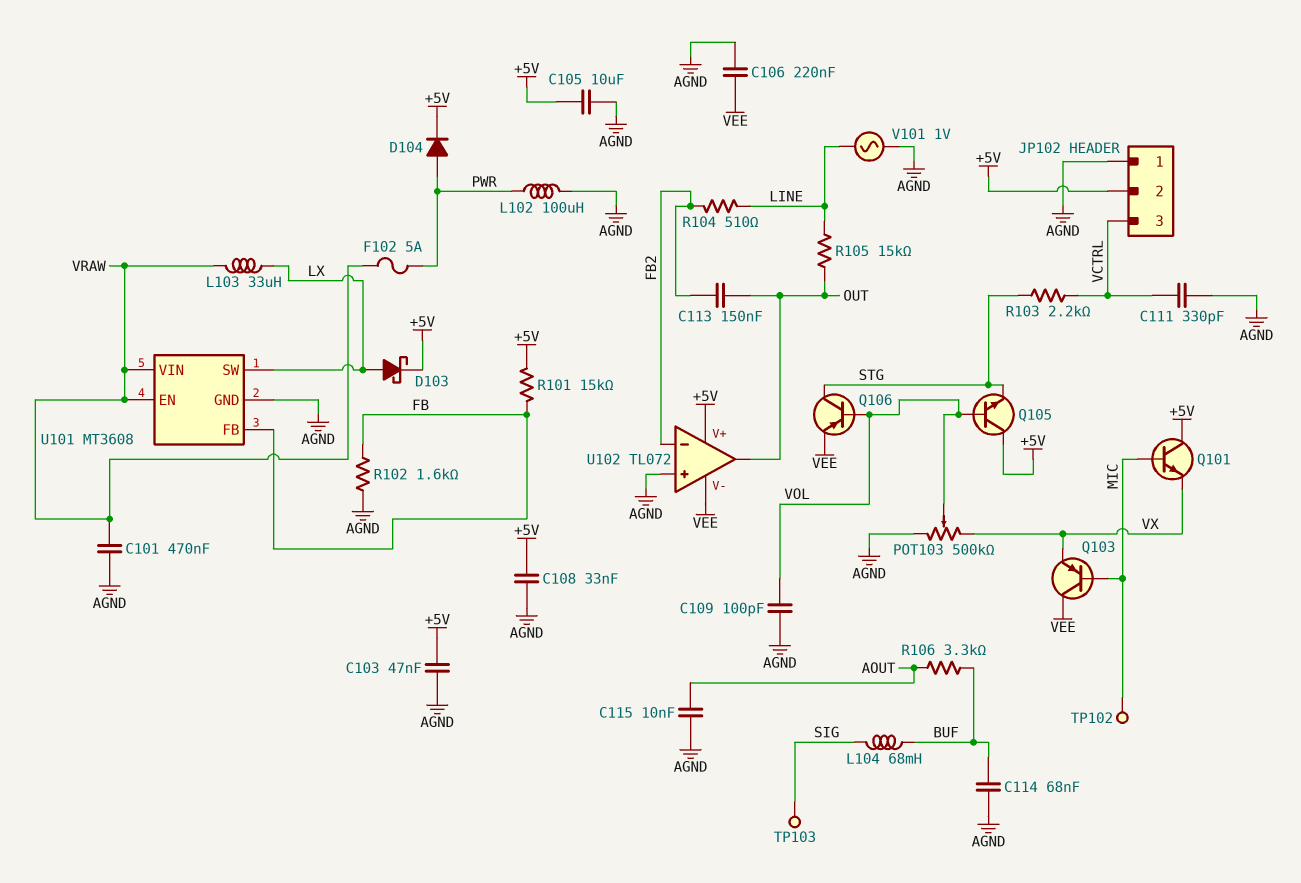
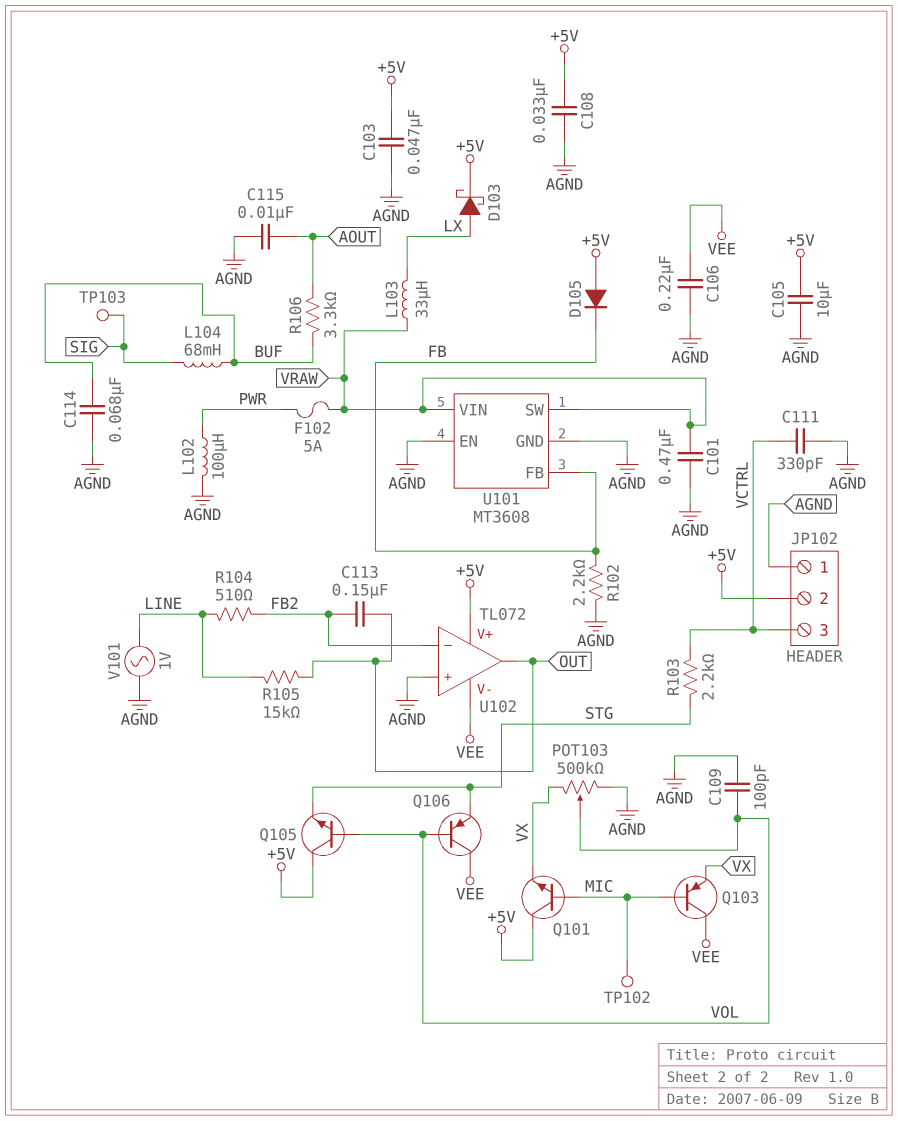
D104: diode (A PWR, K +5V) -> none
D105: none -> diode (A +5V, K FB)
Q106: PNP (B VOL, C STG, E VEE) -> PNP (B VOL, C VEE, E STG)
R101: 15k (+5V, FB) -> none
R102: 1.6k (AGND, FB) -> 2.2k (AGND, FB)
U101 pin EN: VRAW -> AGND
U101 pin SW: LX -> VRAW

